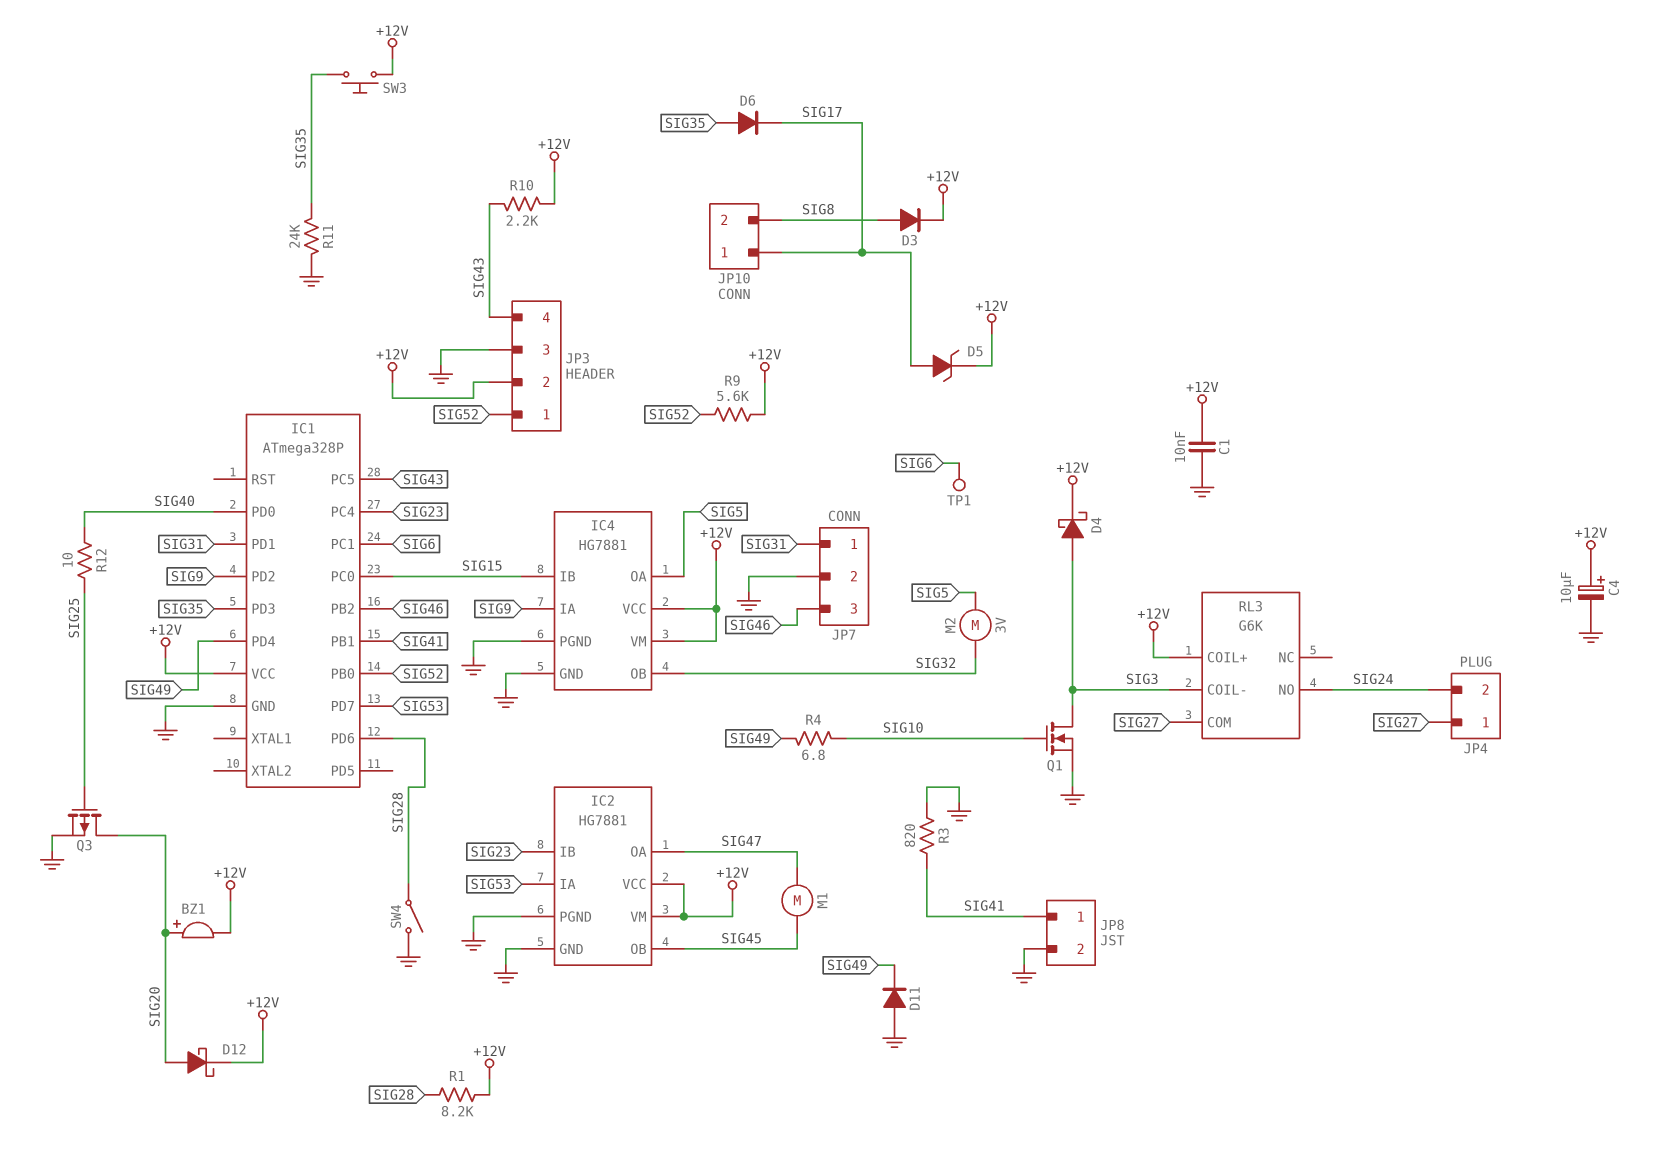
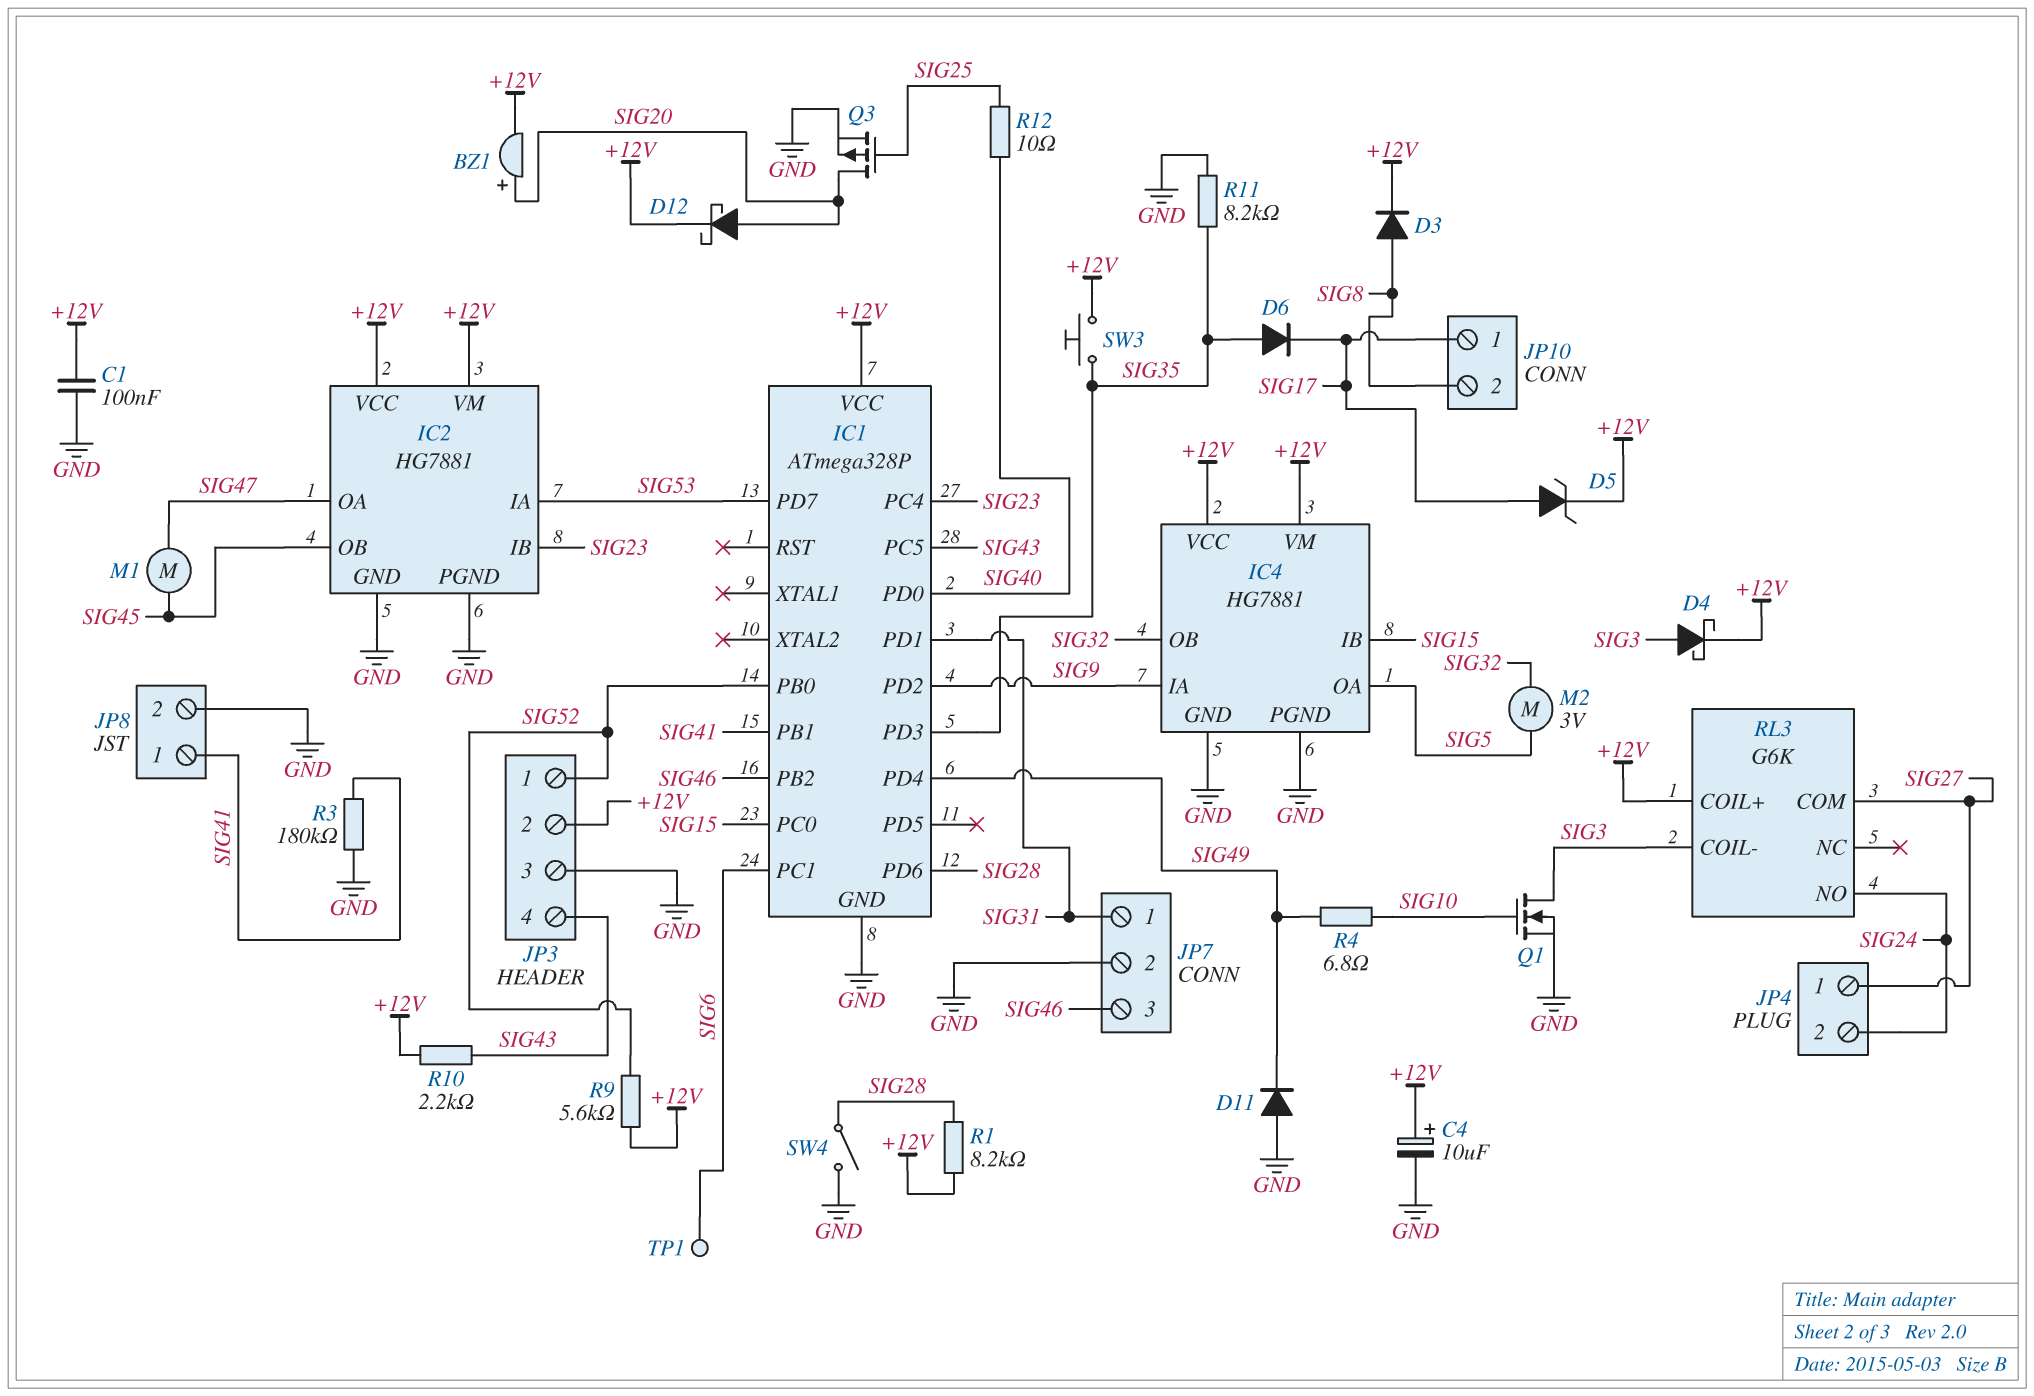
C1: 10nF (+12V, GND) -> 100nF (+12V, GND)
R3: 820 (GND, SIG41) -> 180k (GND, SIG41)
R11: 24k (GND, SIG35) -> 8.2k (GND, SIG35)

